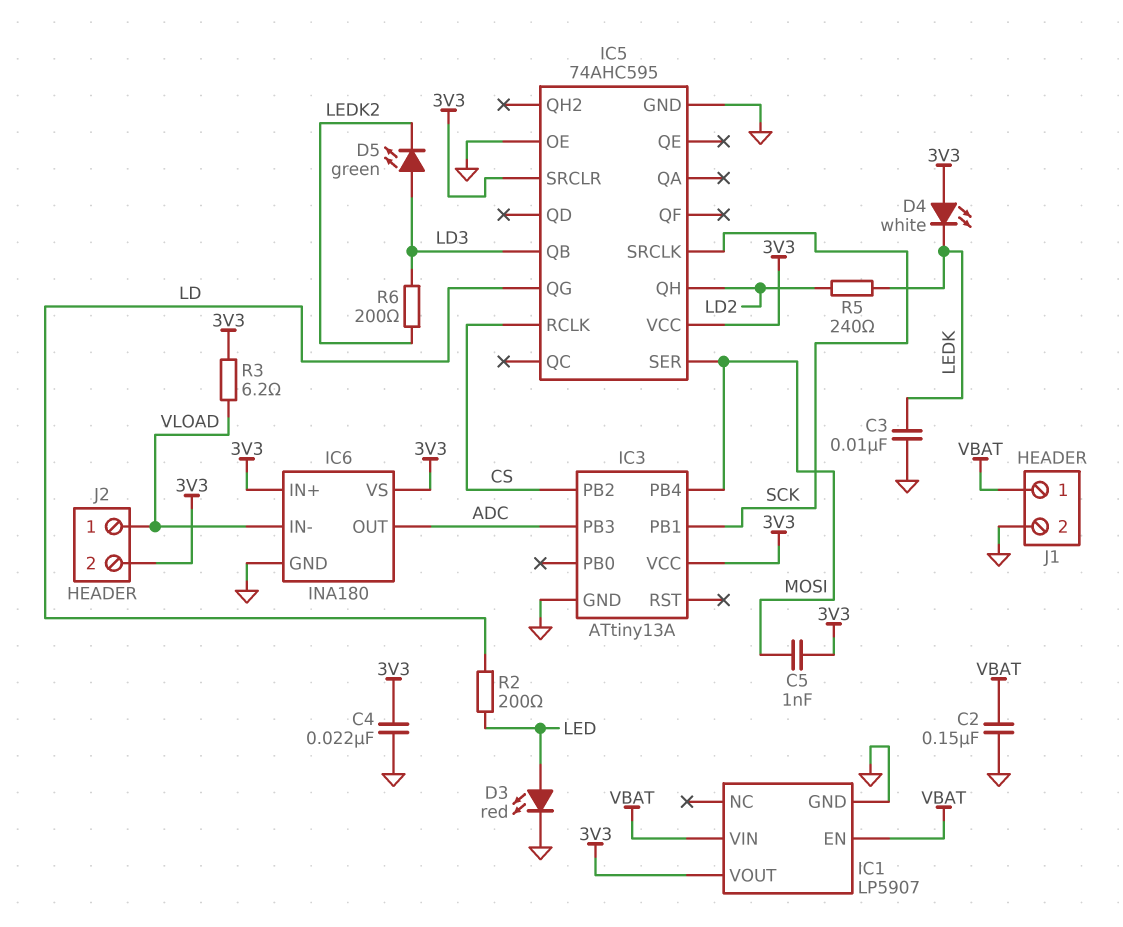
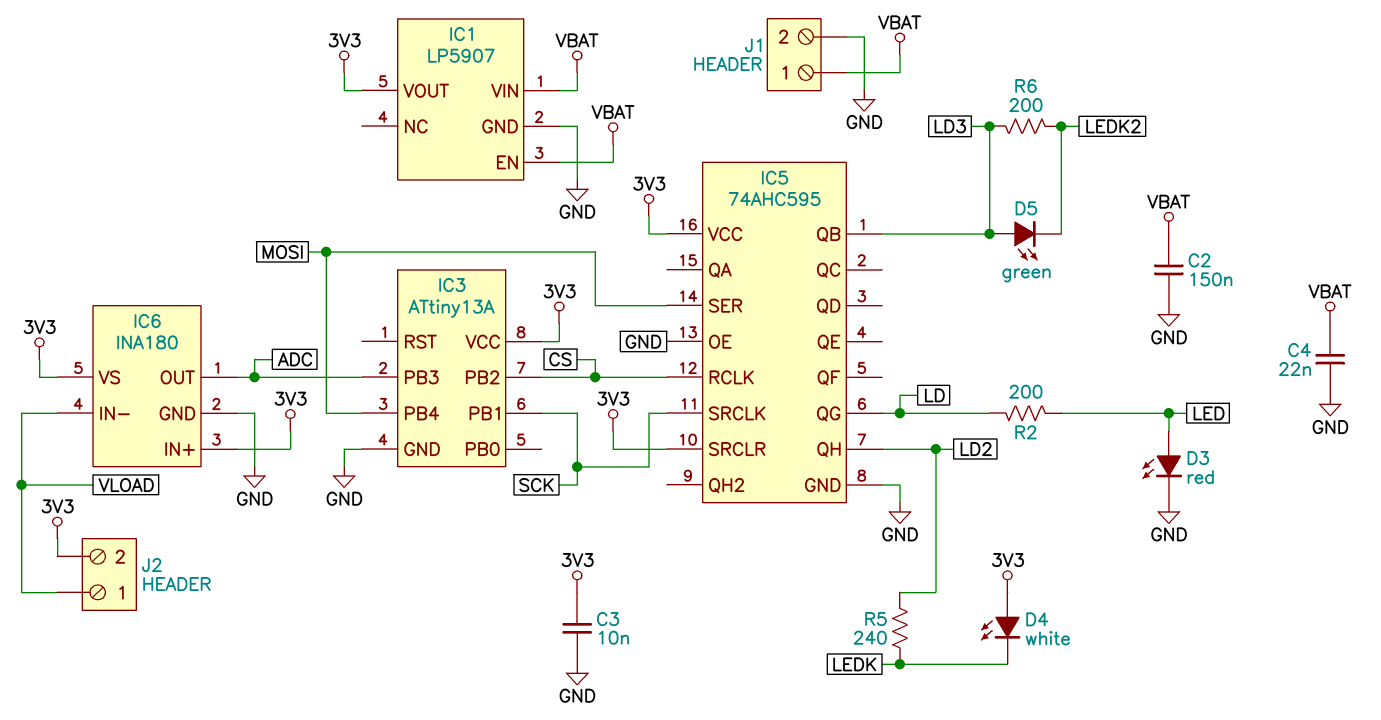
C3: 10nF (GND, LEDK) -> 10nF (3V3, GND)
C4: 22nF (3V3, GND) -> 22nF (GND, VBAT)
C5: 1nF (3V3, MOSI) -> none
R3: 6.2 (3V3, VLOAD) -> none

